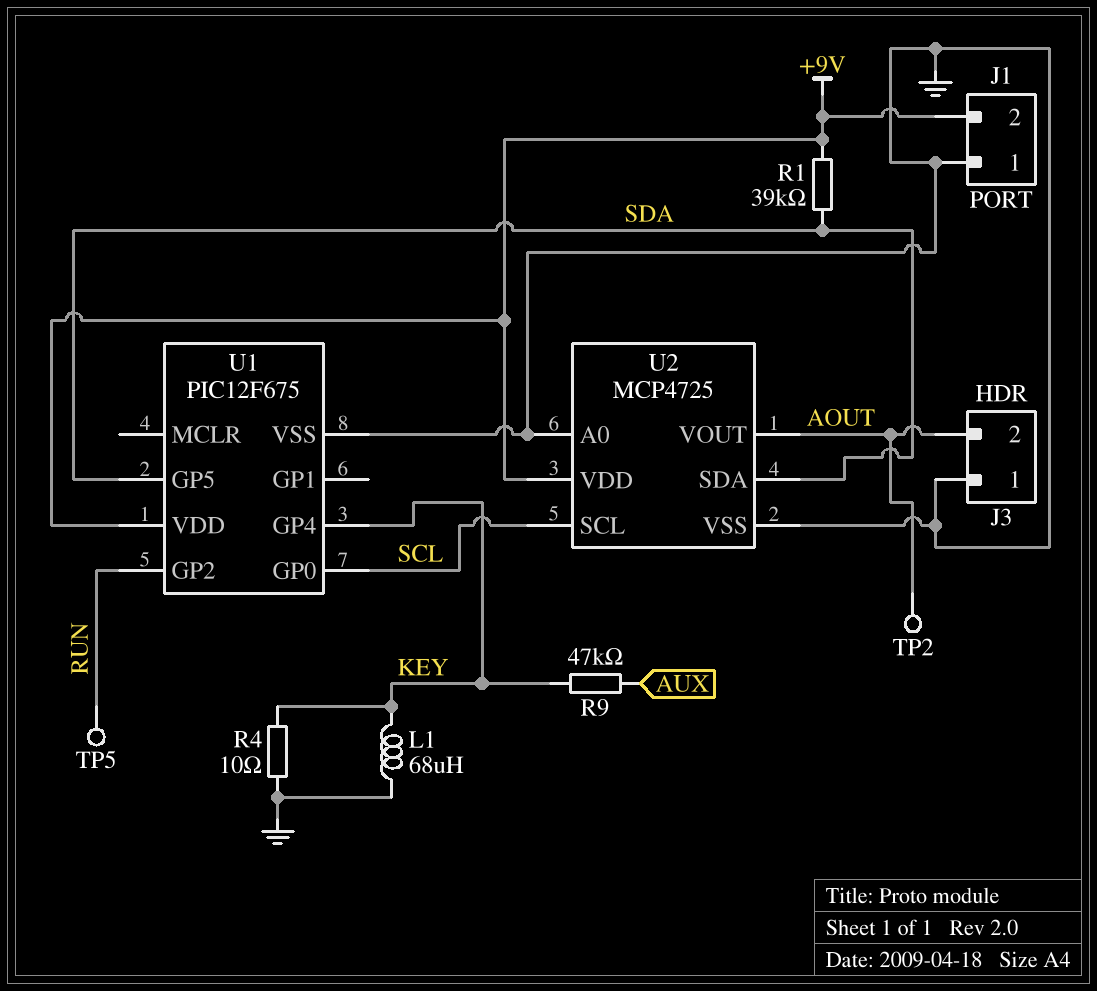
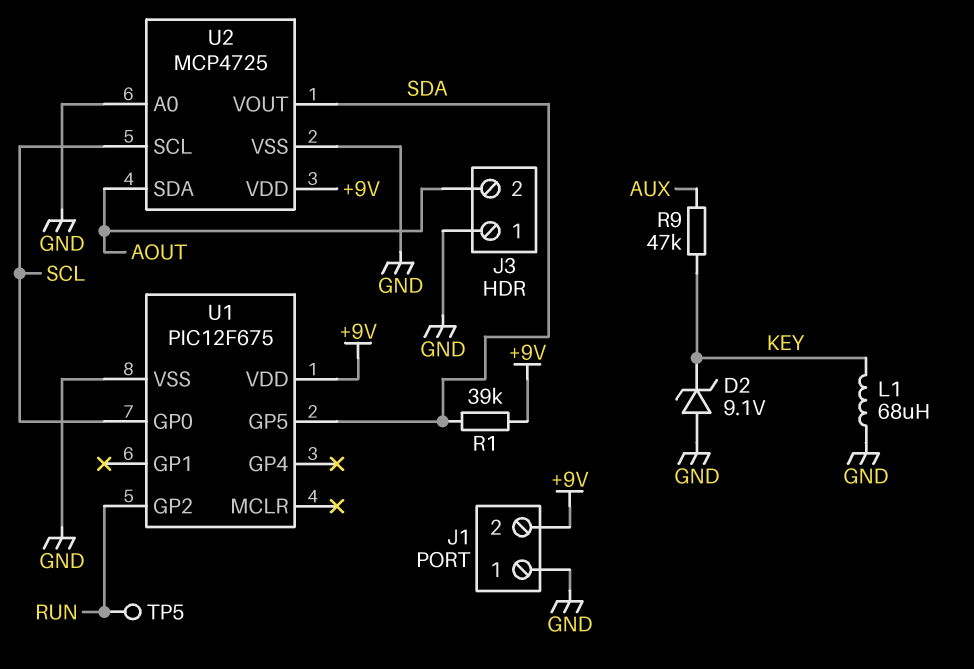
D2: none -> zener 9.1V (A GND, K KEY)
R4: 10 (GND, KEY) -> none
TP2: test point (AOUT) -> none
U1 pin GP4: KEY -> none
U2 pin SDA: SDA -> AOUT
U2 pin VOUT: AOUT -> SDA

